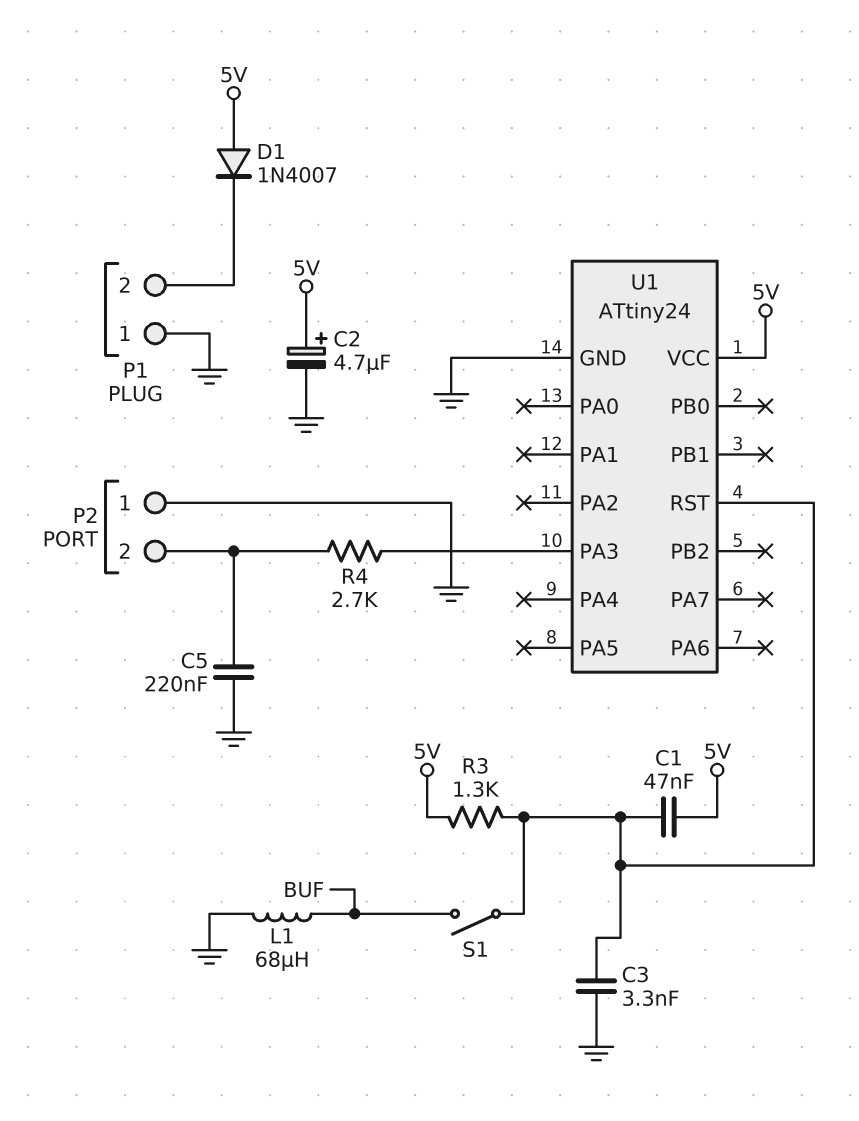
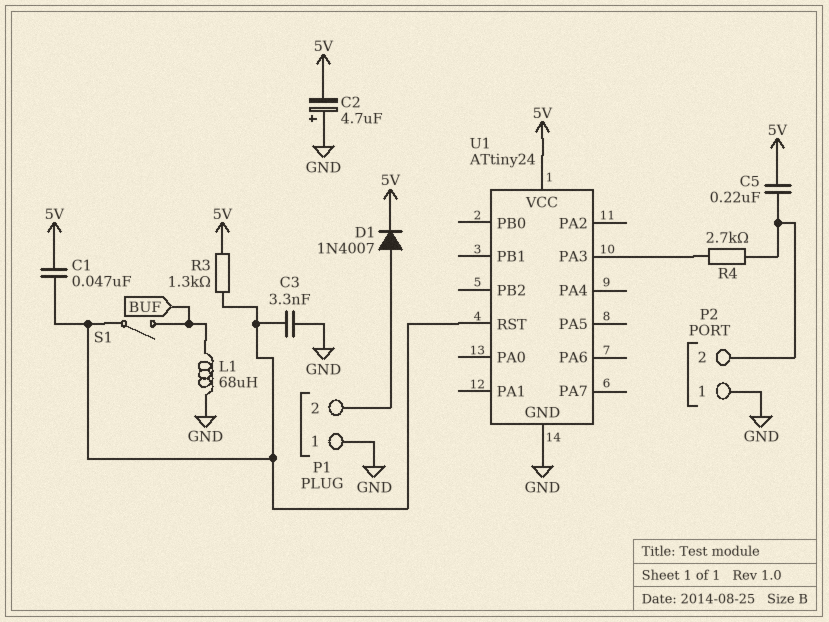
C2: 4.7uF (plus 5V, minus GND) -> 4.7uF (plus GND, minus 5V)
C5: 220nF (GND, P2/2) -> 220nF (5V, P2/2)
D1: diode 1N4007 (A 5V, K P1/2) -> diode 1N4007 (A P1/2, K 5V)

